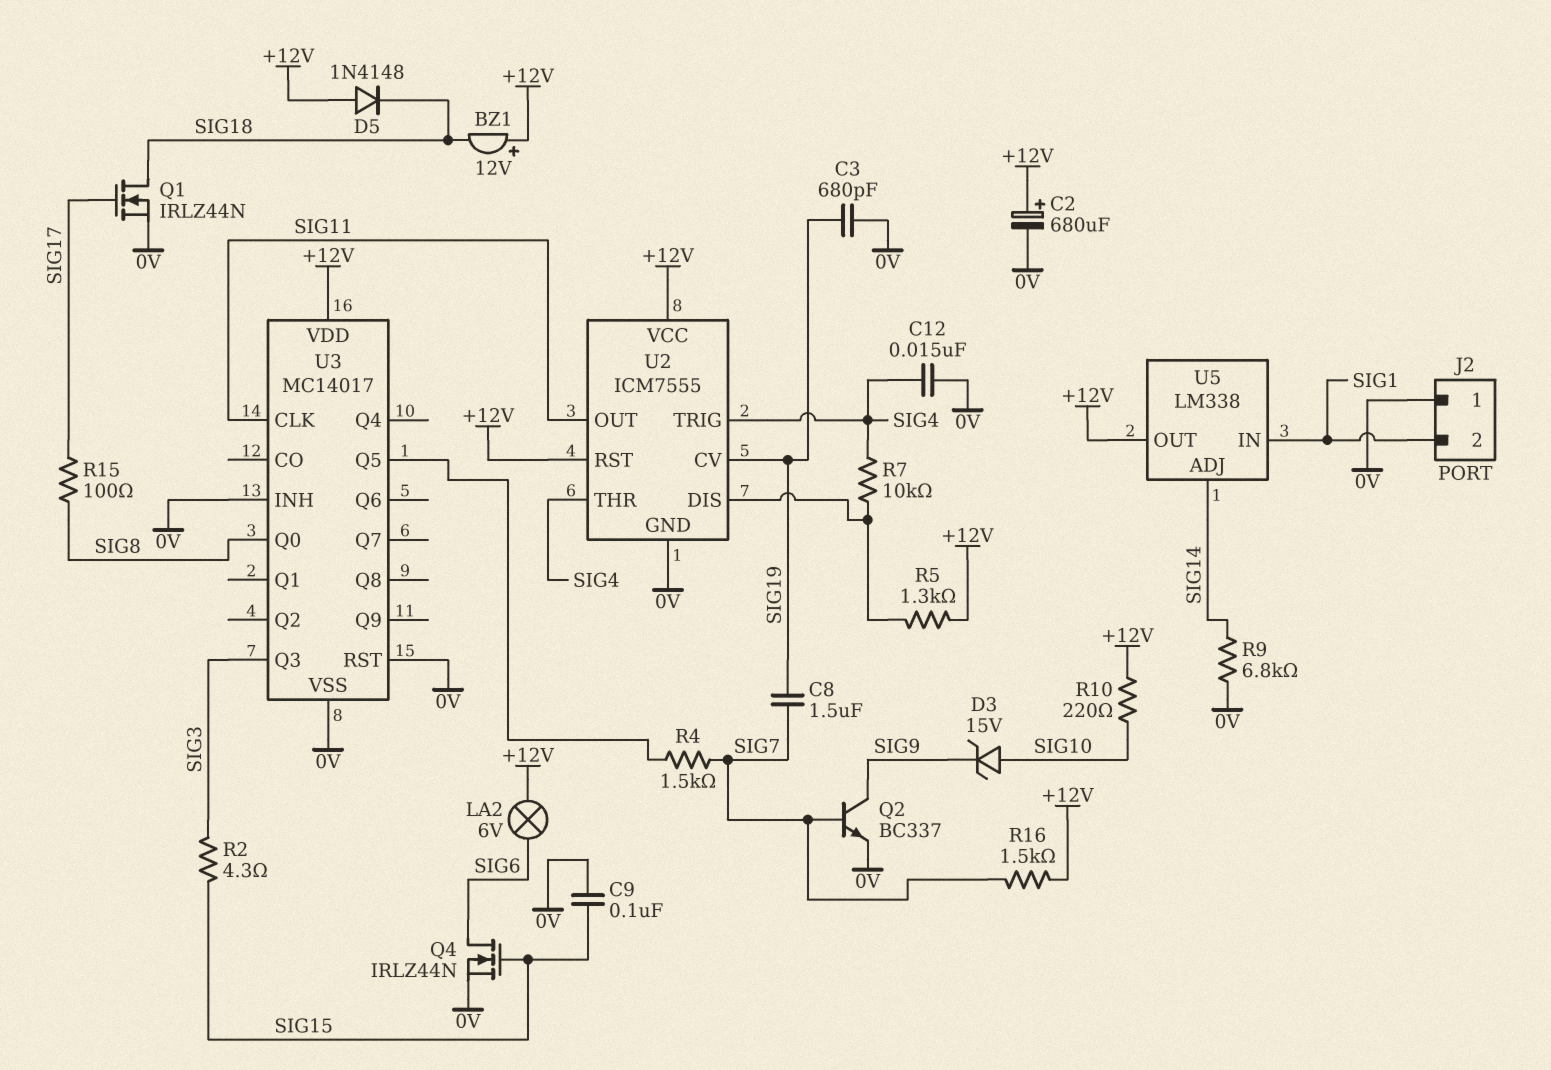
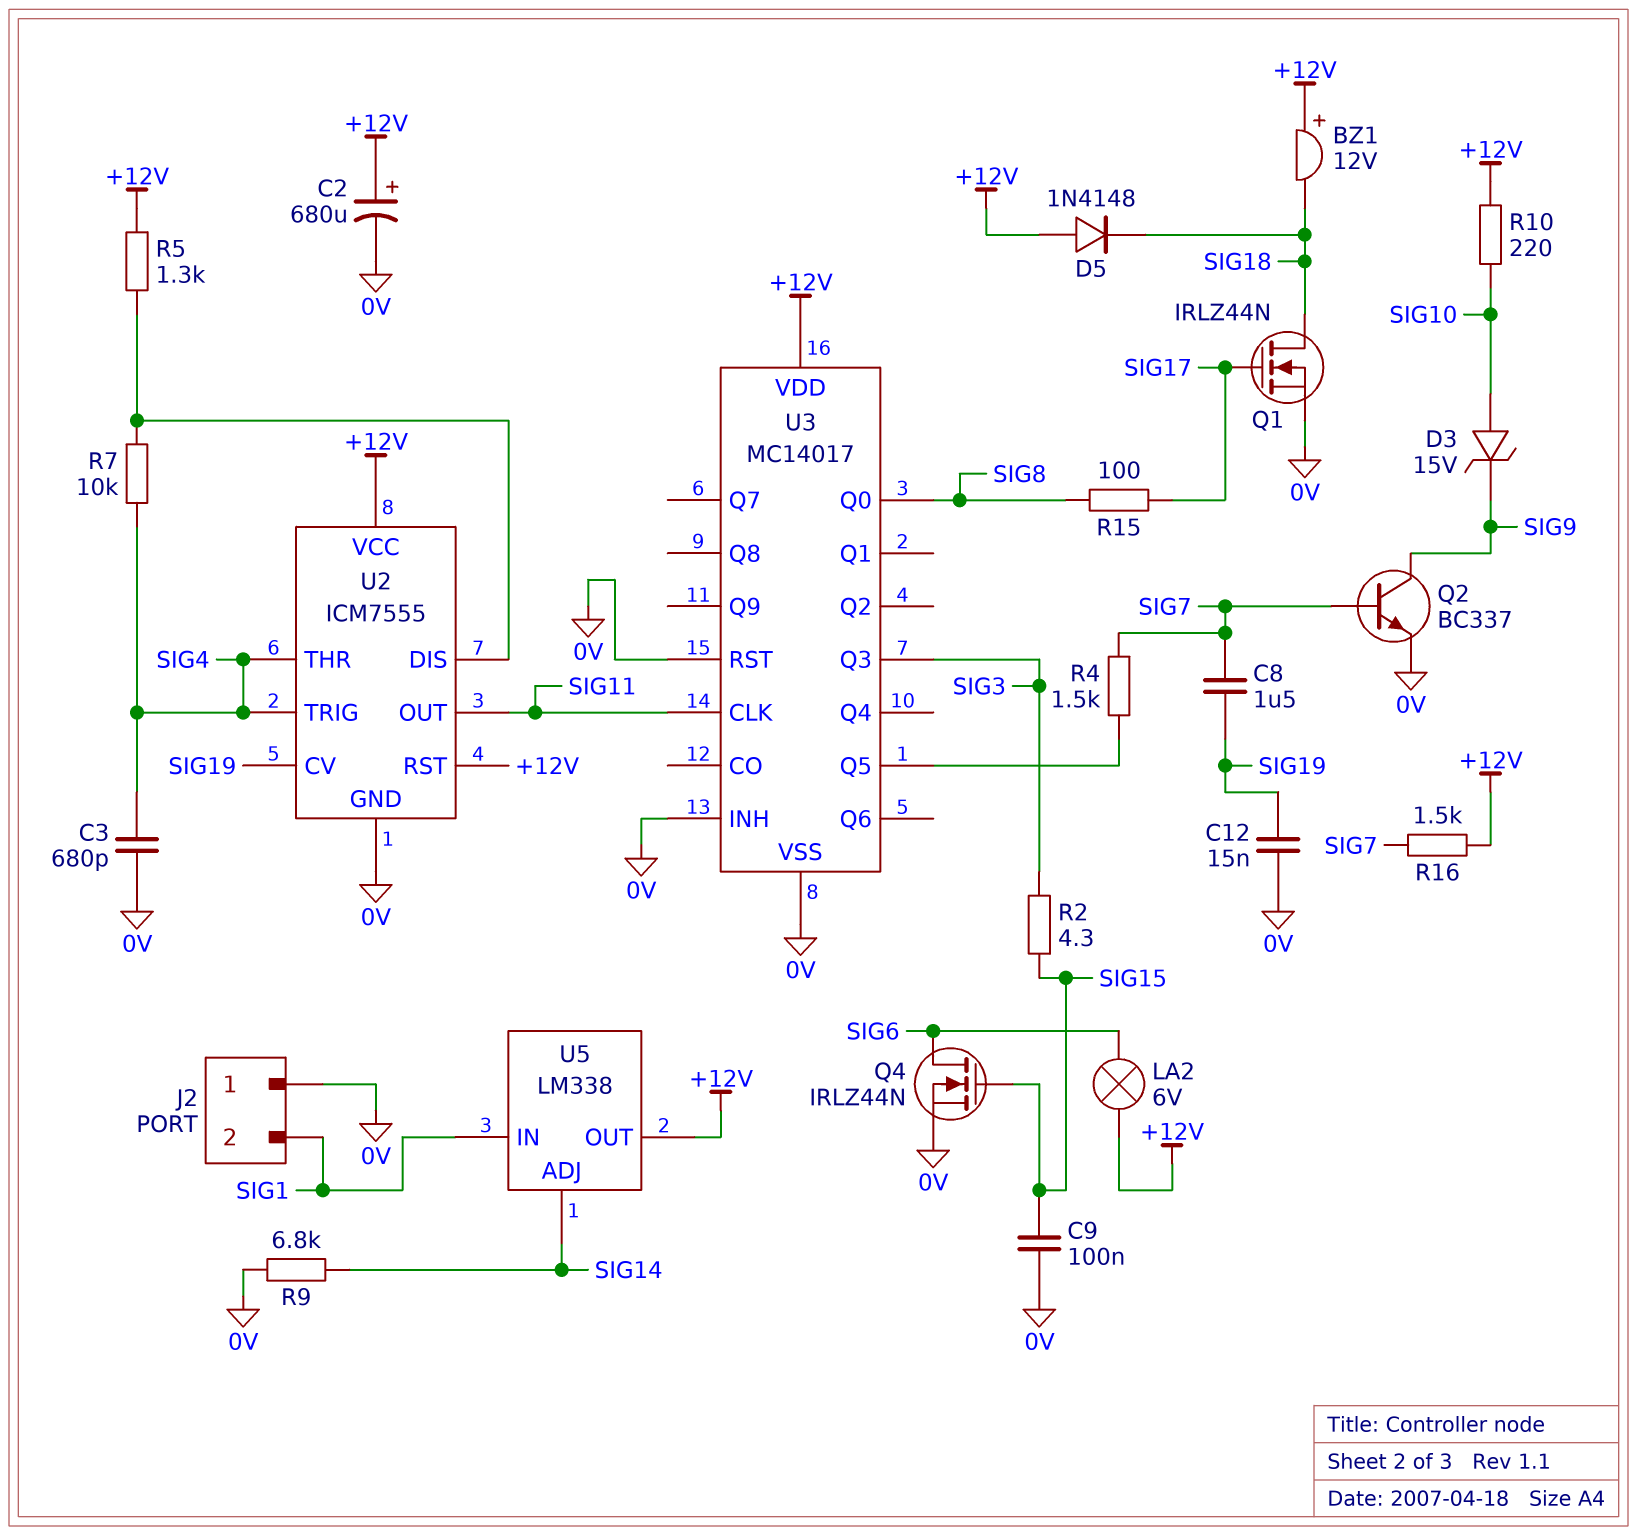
C3: 680pF (0V, SIG19) -> 680pF (0V, SIG4)
C12: 15nF (0V, SIG4) -> 15nF (0V, SIG19)

